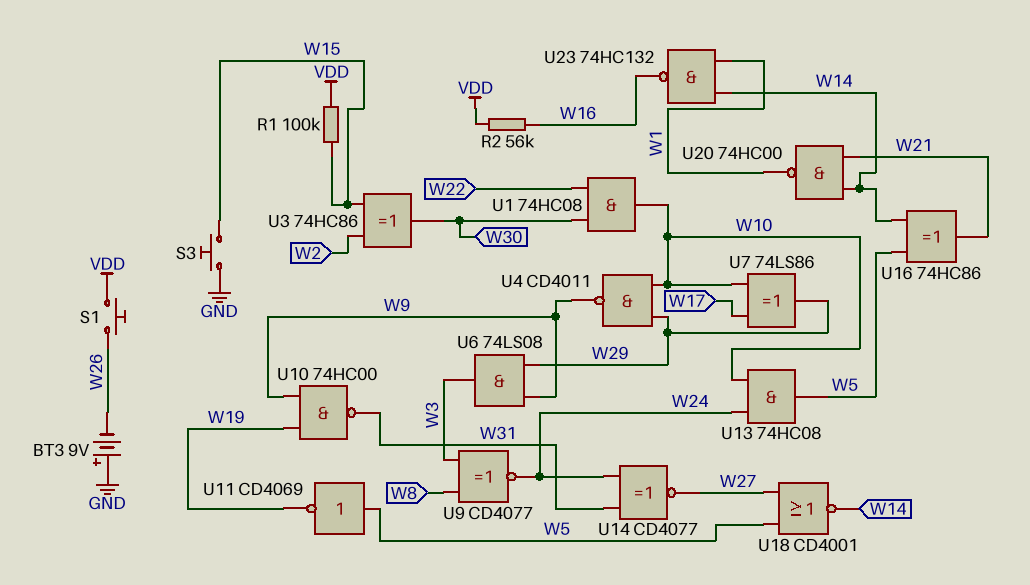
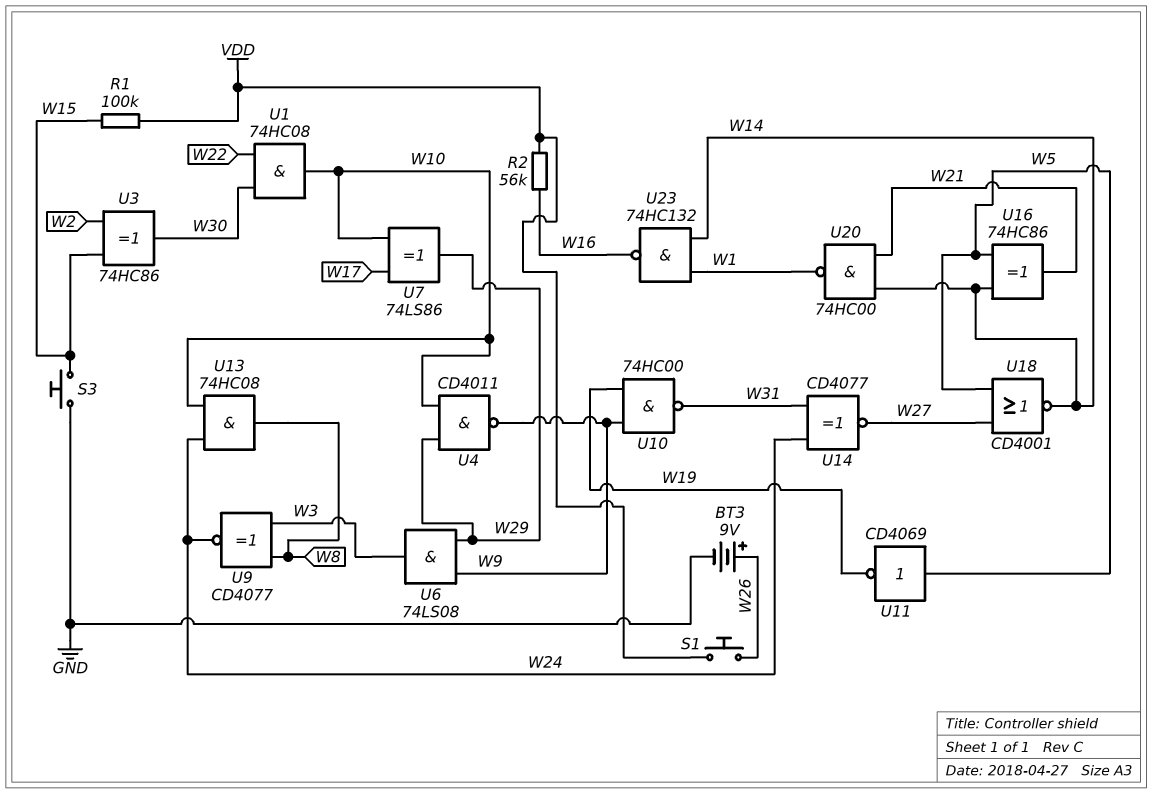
BT3: 9V (plus GND, minus W26) -> 9V (plus W26, minus GND)
U13: AND 74HC08 (in W10, in W24, out W5) -> AND 74HC08 (in W10, in W24, out W8)

